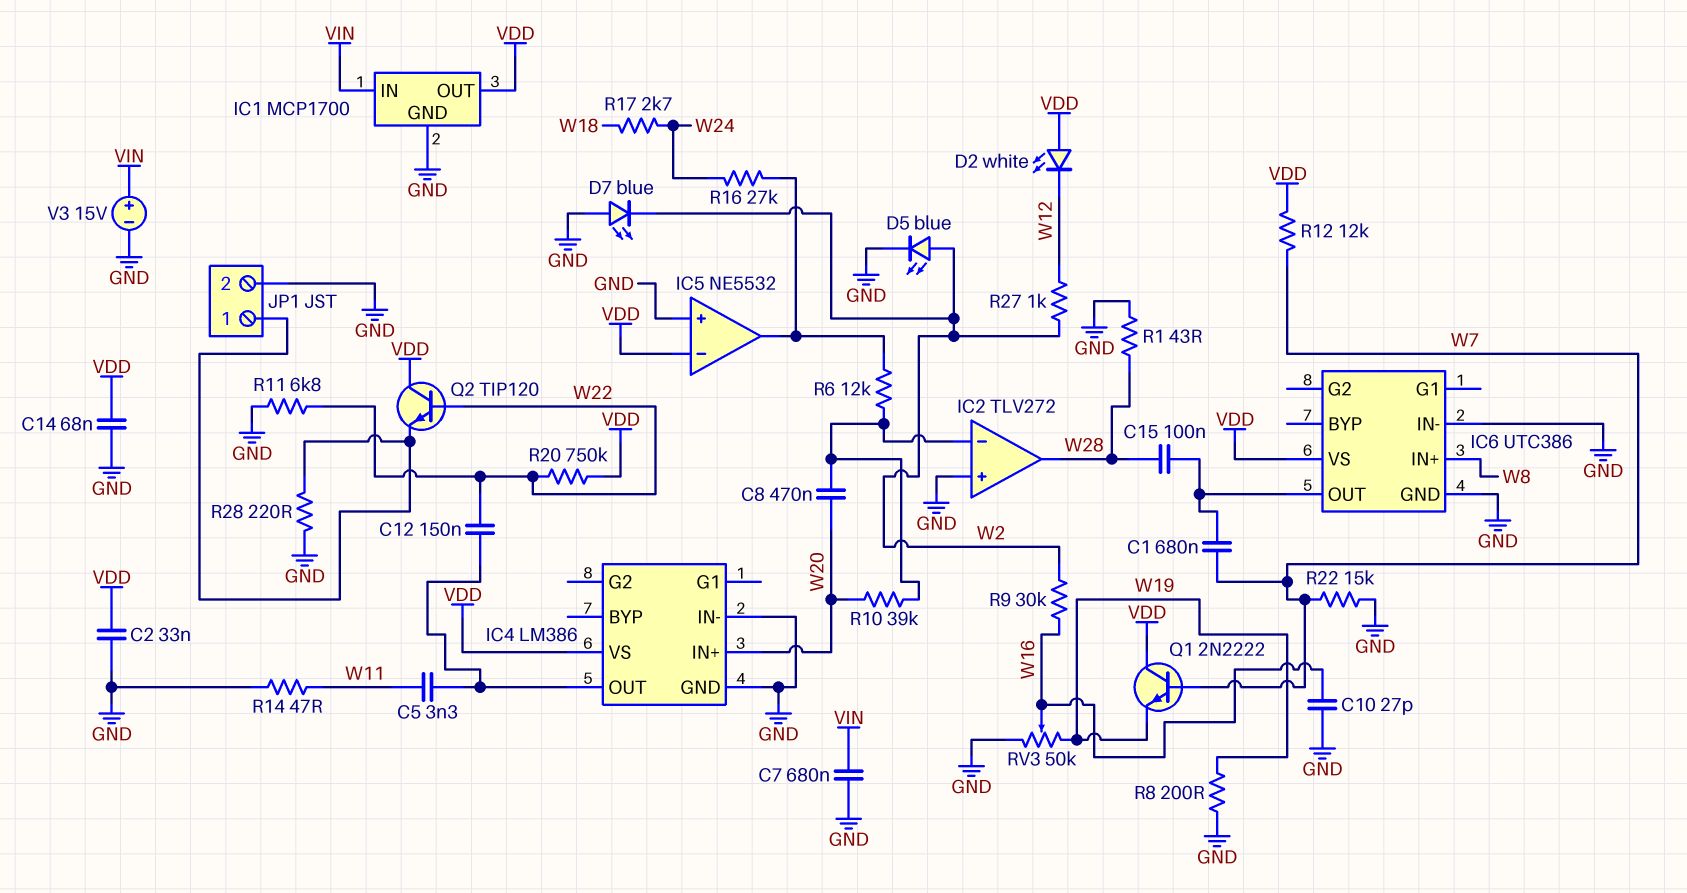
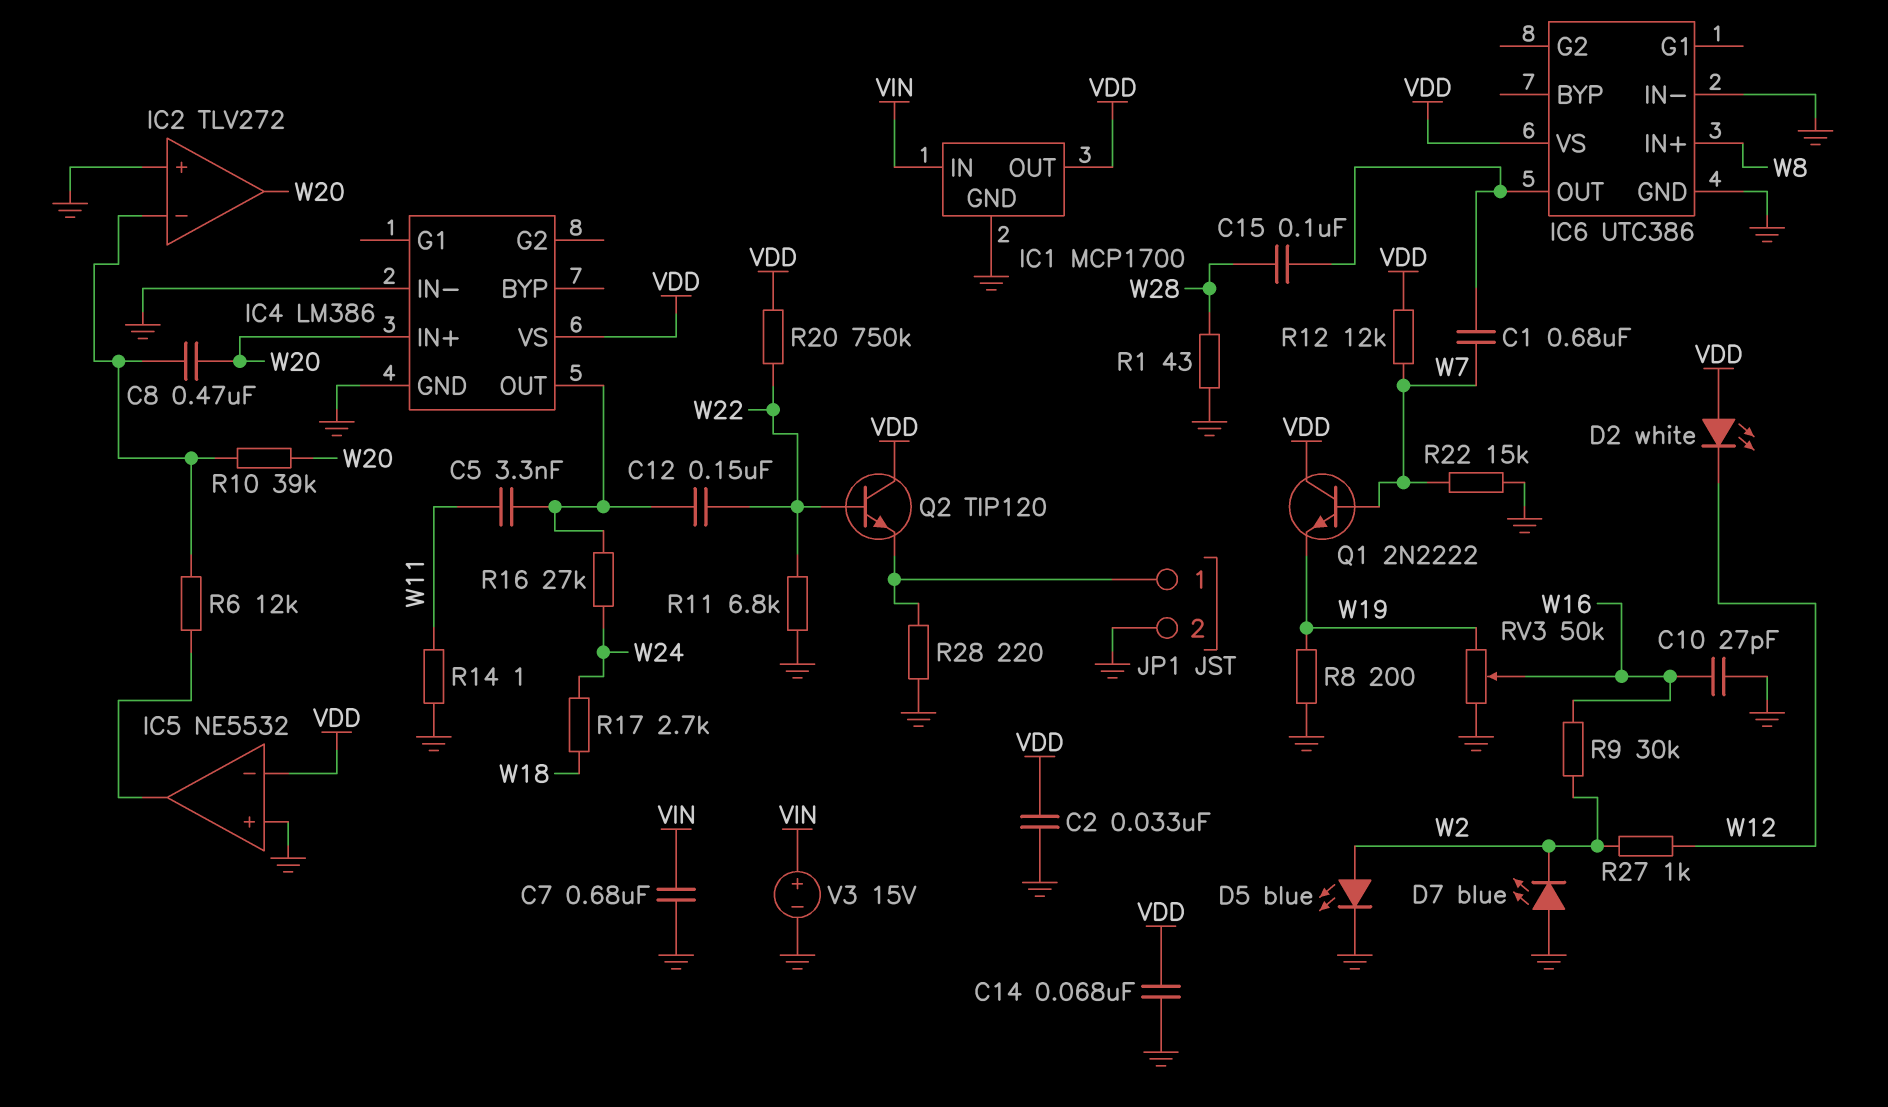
IC2 pin out: W28 -> W20
R14: 47 (GND, W11) -> 1 (GND, W11)
R16: 27k (IC5/out, W24) -> 27k (IC4/OUT, W24)

